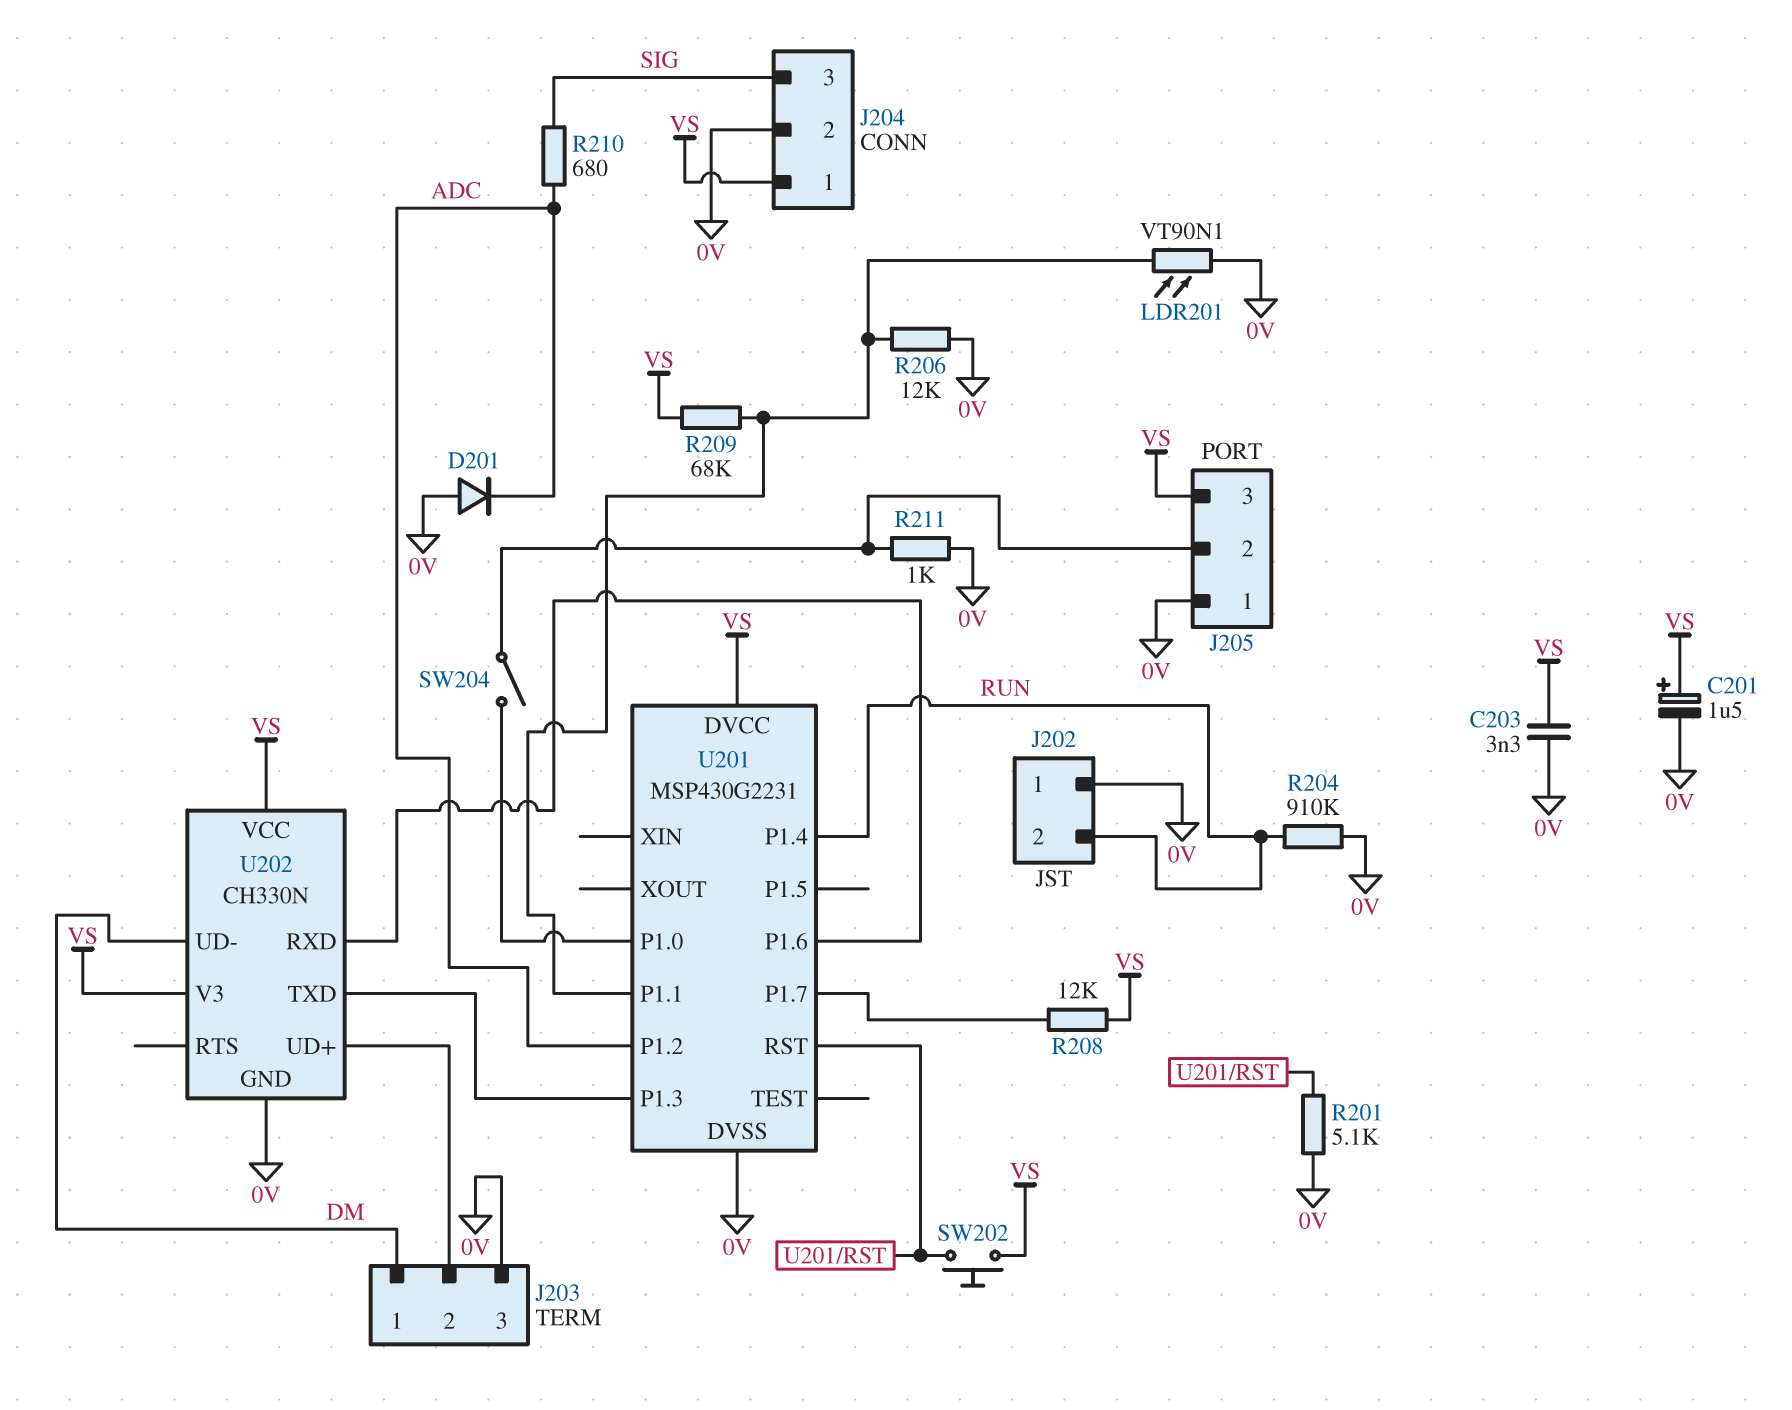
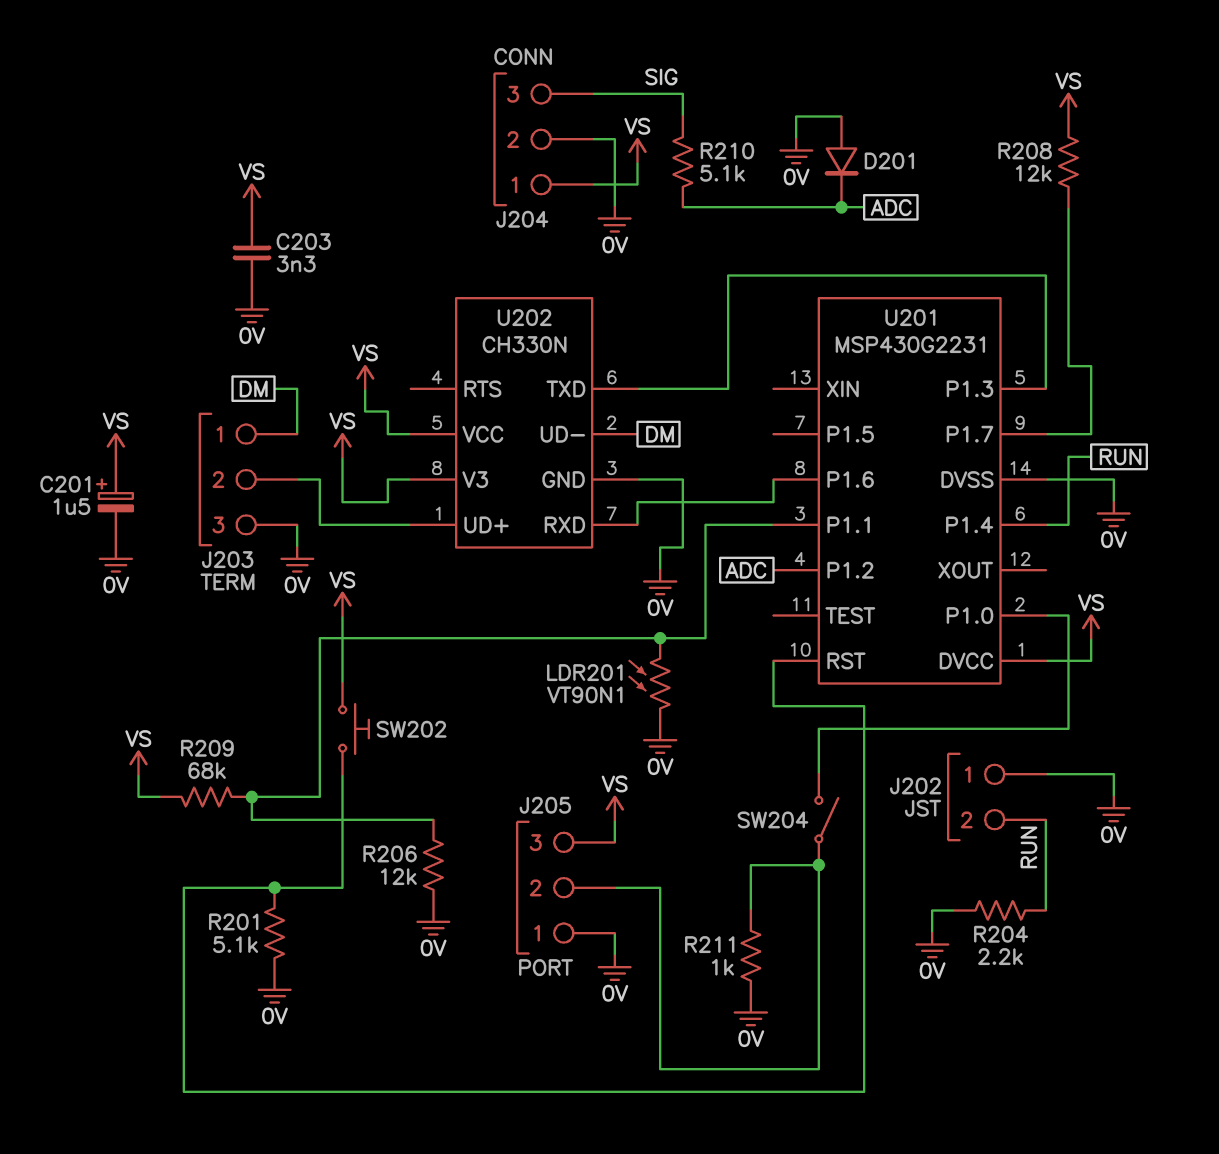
R204: 910k (0V, RUN) -> 2.2k (0V, RUN)
R210: 680 (ADC, SIG) -> 5.1k (ADC, SIG)

